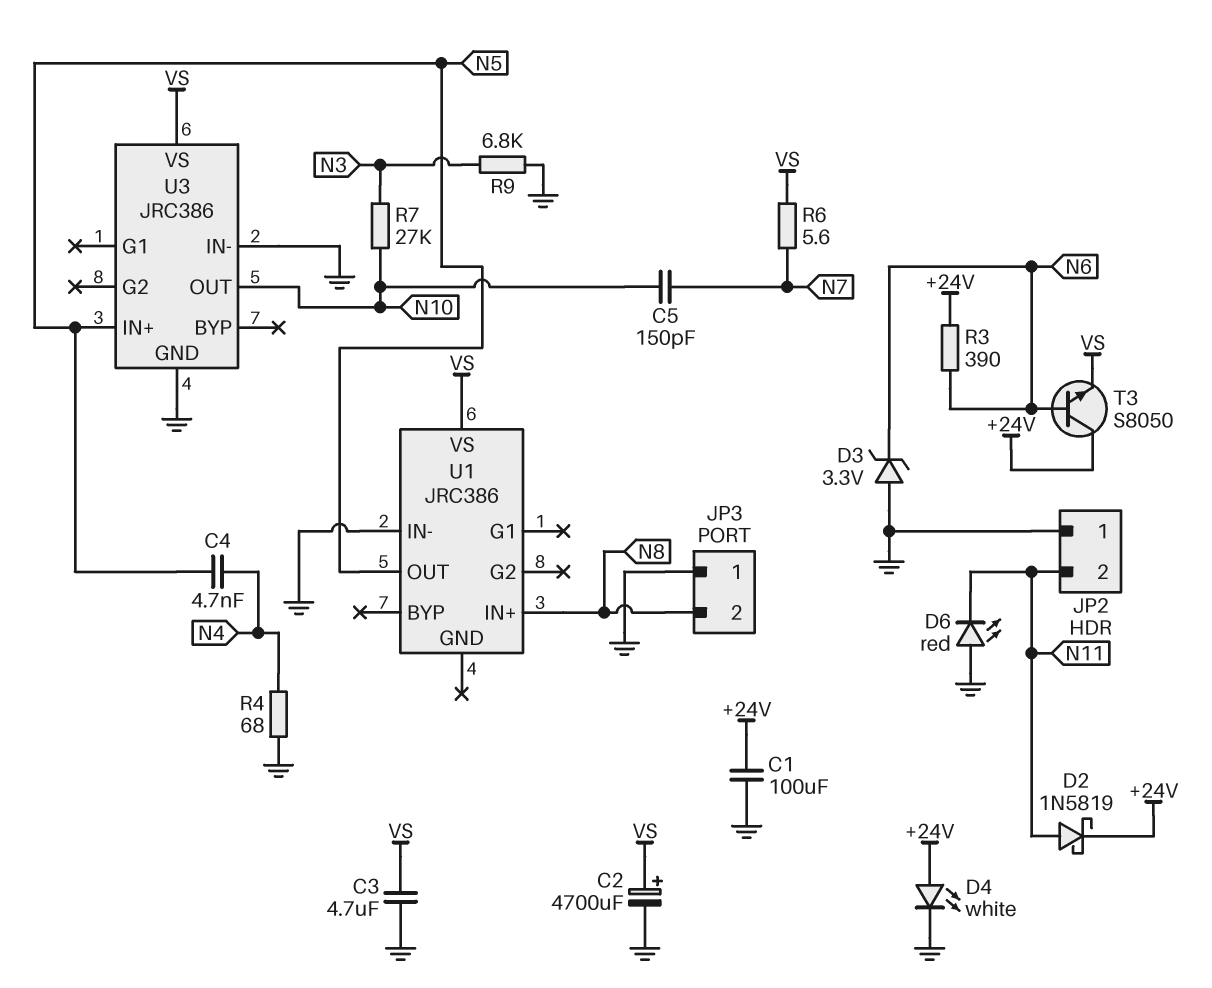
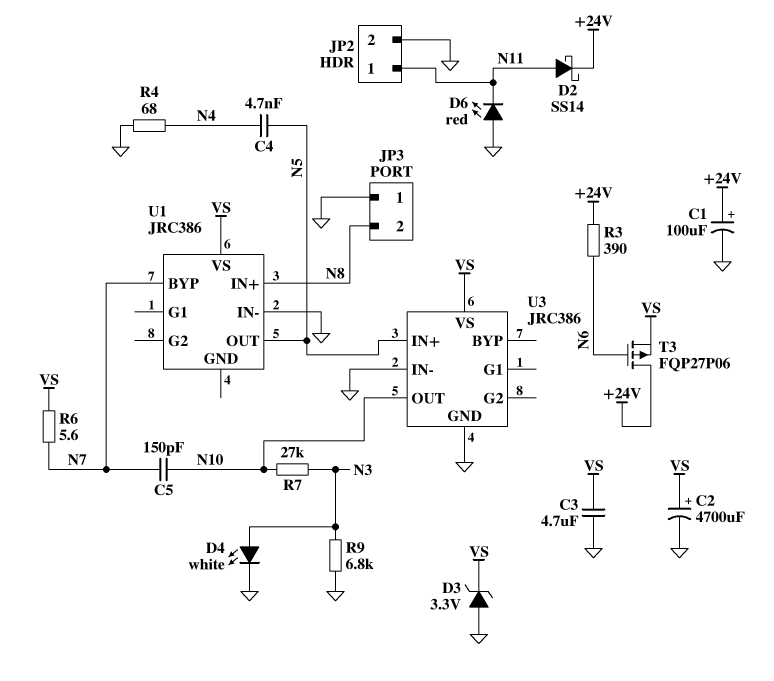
C1: 100uF (+24V, GND) -> 100uF (plus +24V, minus GND)
D2: schottky 1N5819 (A N11, K +24V) -> schottky SS14 (A N11, K +24V)
D3: zener 3.3V (A GND, K N6) -> zener 3.3V (A GND, K VS)
D4: LED white (A +24V, K GND) -> LED white (A N3, K GND)
JP2 pin 1: GND -> N11
JP2 pin 2: N11 -> GND
T3: NPN S8050 (B N6, C +24V, E VS) -> PMOS FQP27P06 (G N6, D +24V, S VS)
U1 pin BYP: none -> N7

